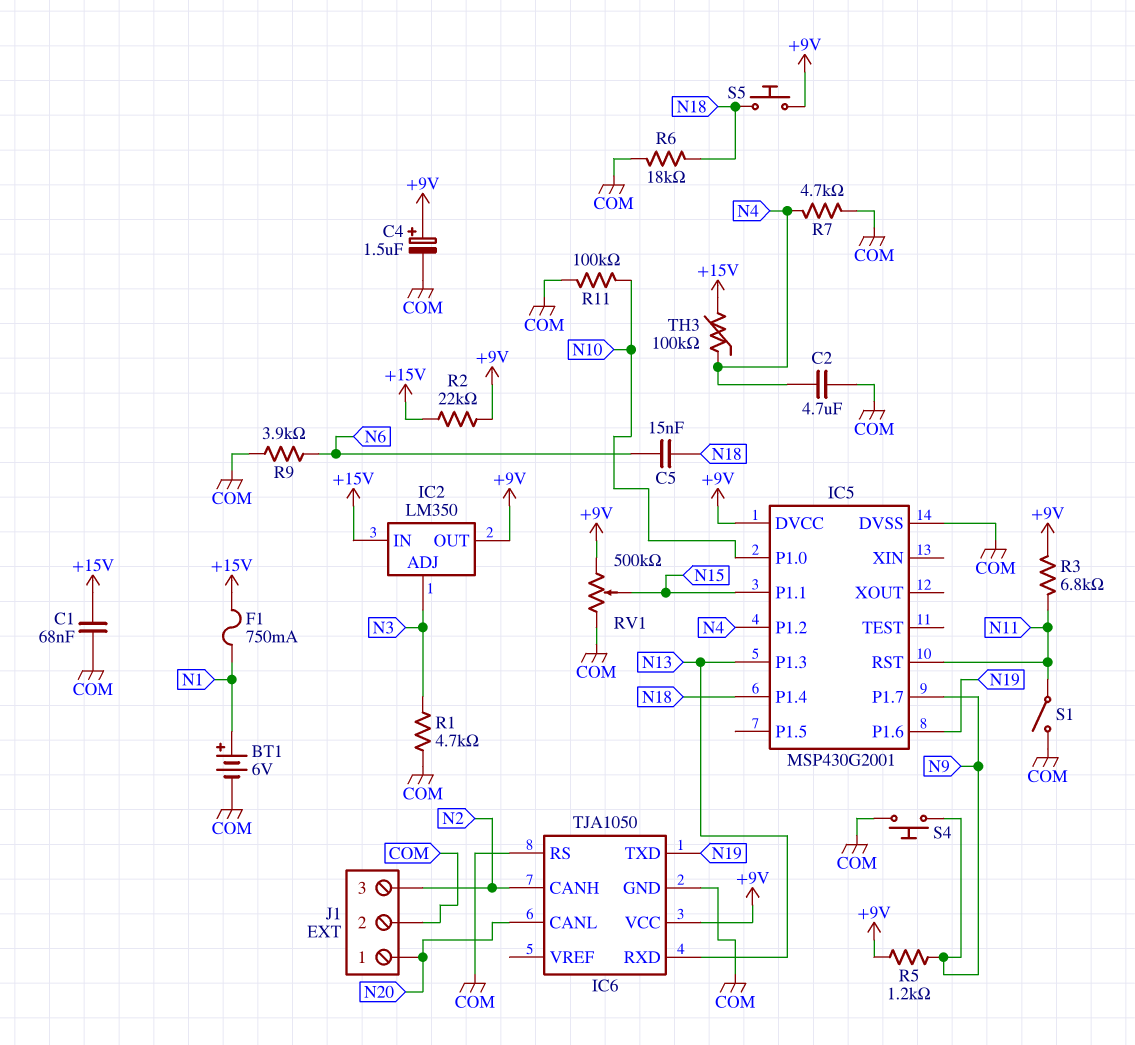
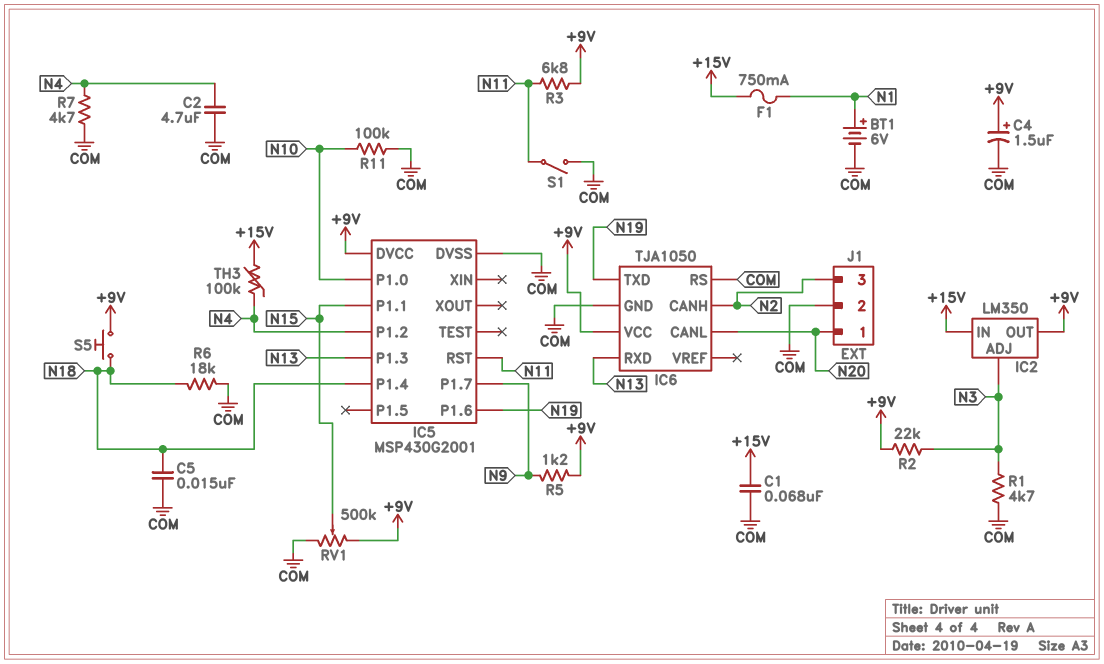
C5: 15nF (N6, N18) -> 15nF (COM, N18)
R2: 22k (+9V, +15V) -> 22k (+9V, N3)
R9: 3.9k (COM, N6) -> none
S4: button (COM, N9) -> none

